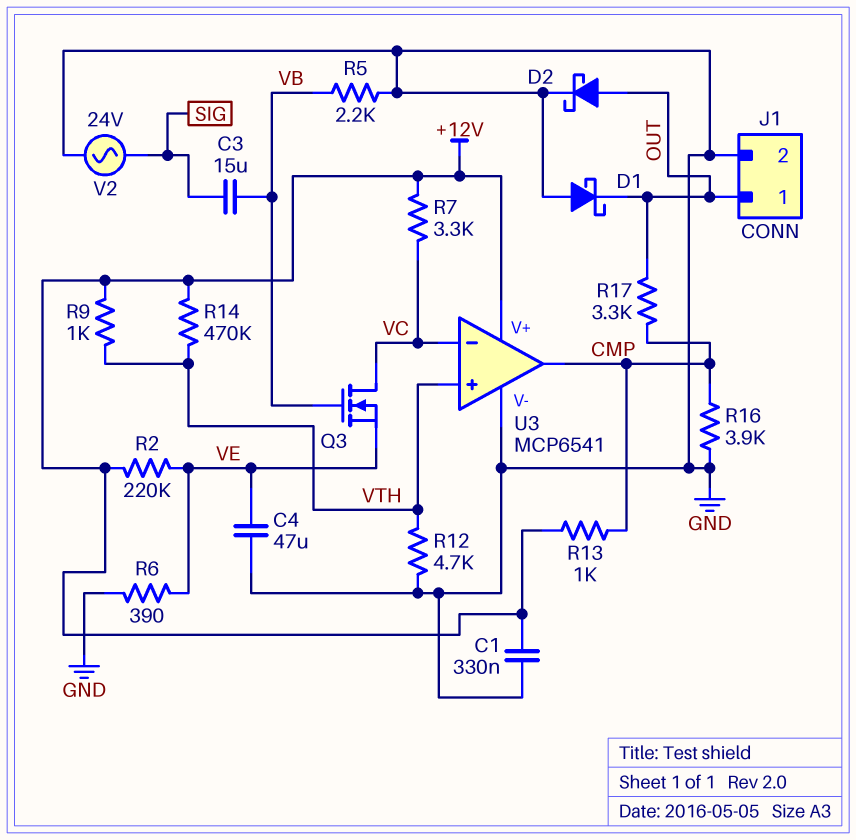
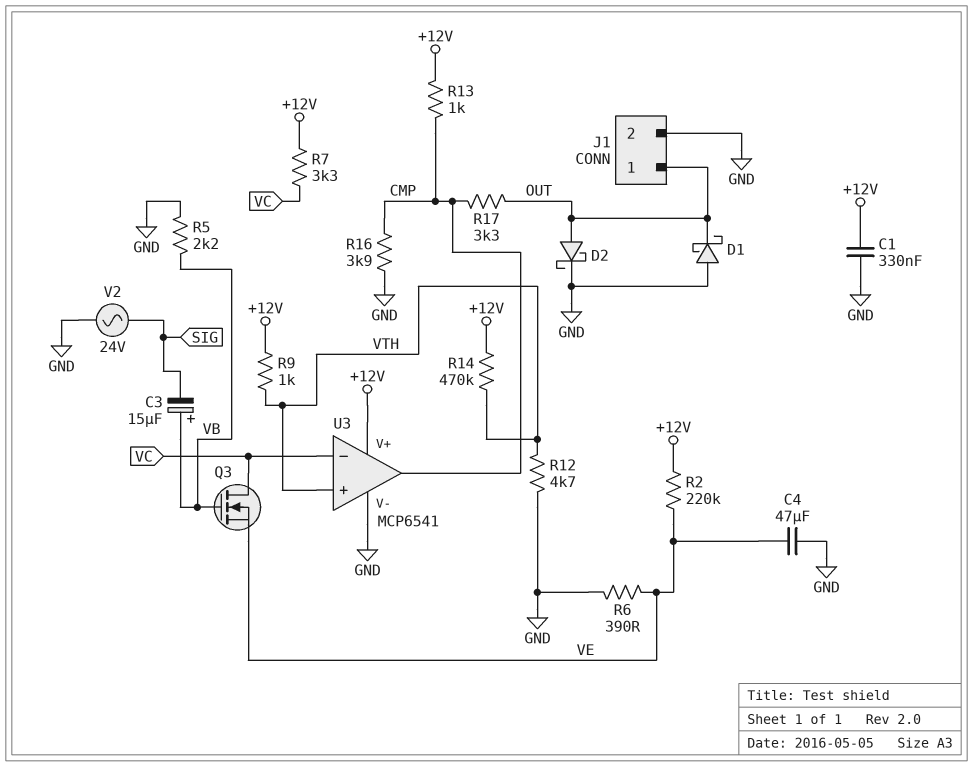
C3: 15uF (SIG, VB) -> 15uF (plus VB, minus SIG)

